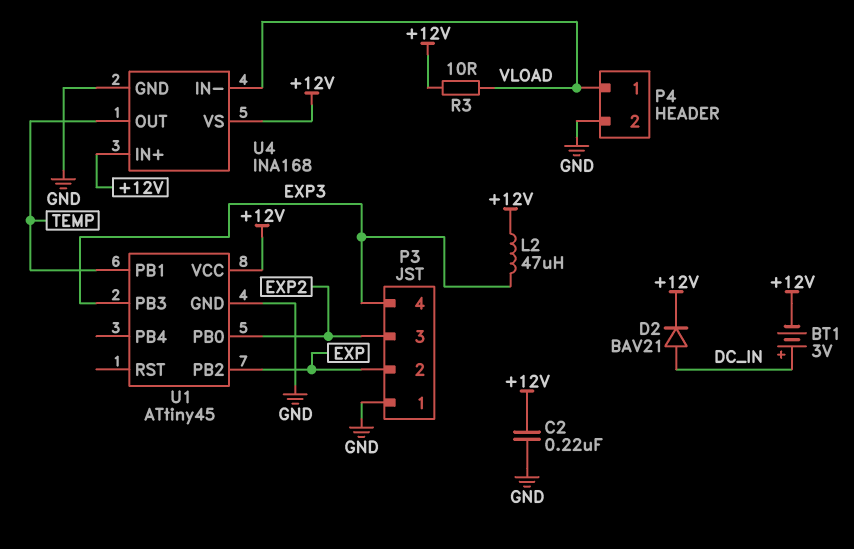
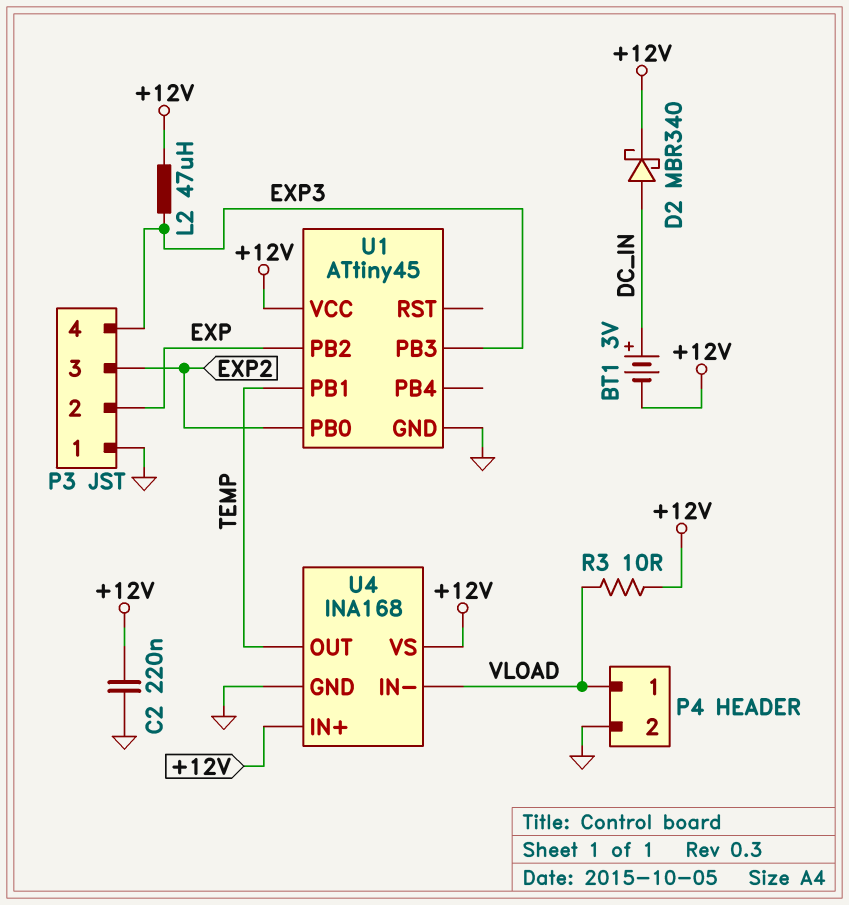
D2: diode BAV21 (A DC_IN, K +12V) -> schottky MBR340 (A DC_IN, K +12V)

